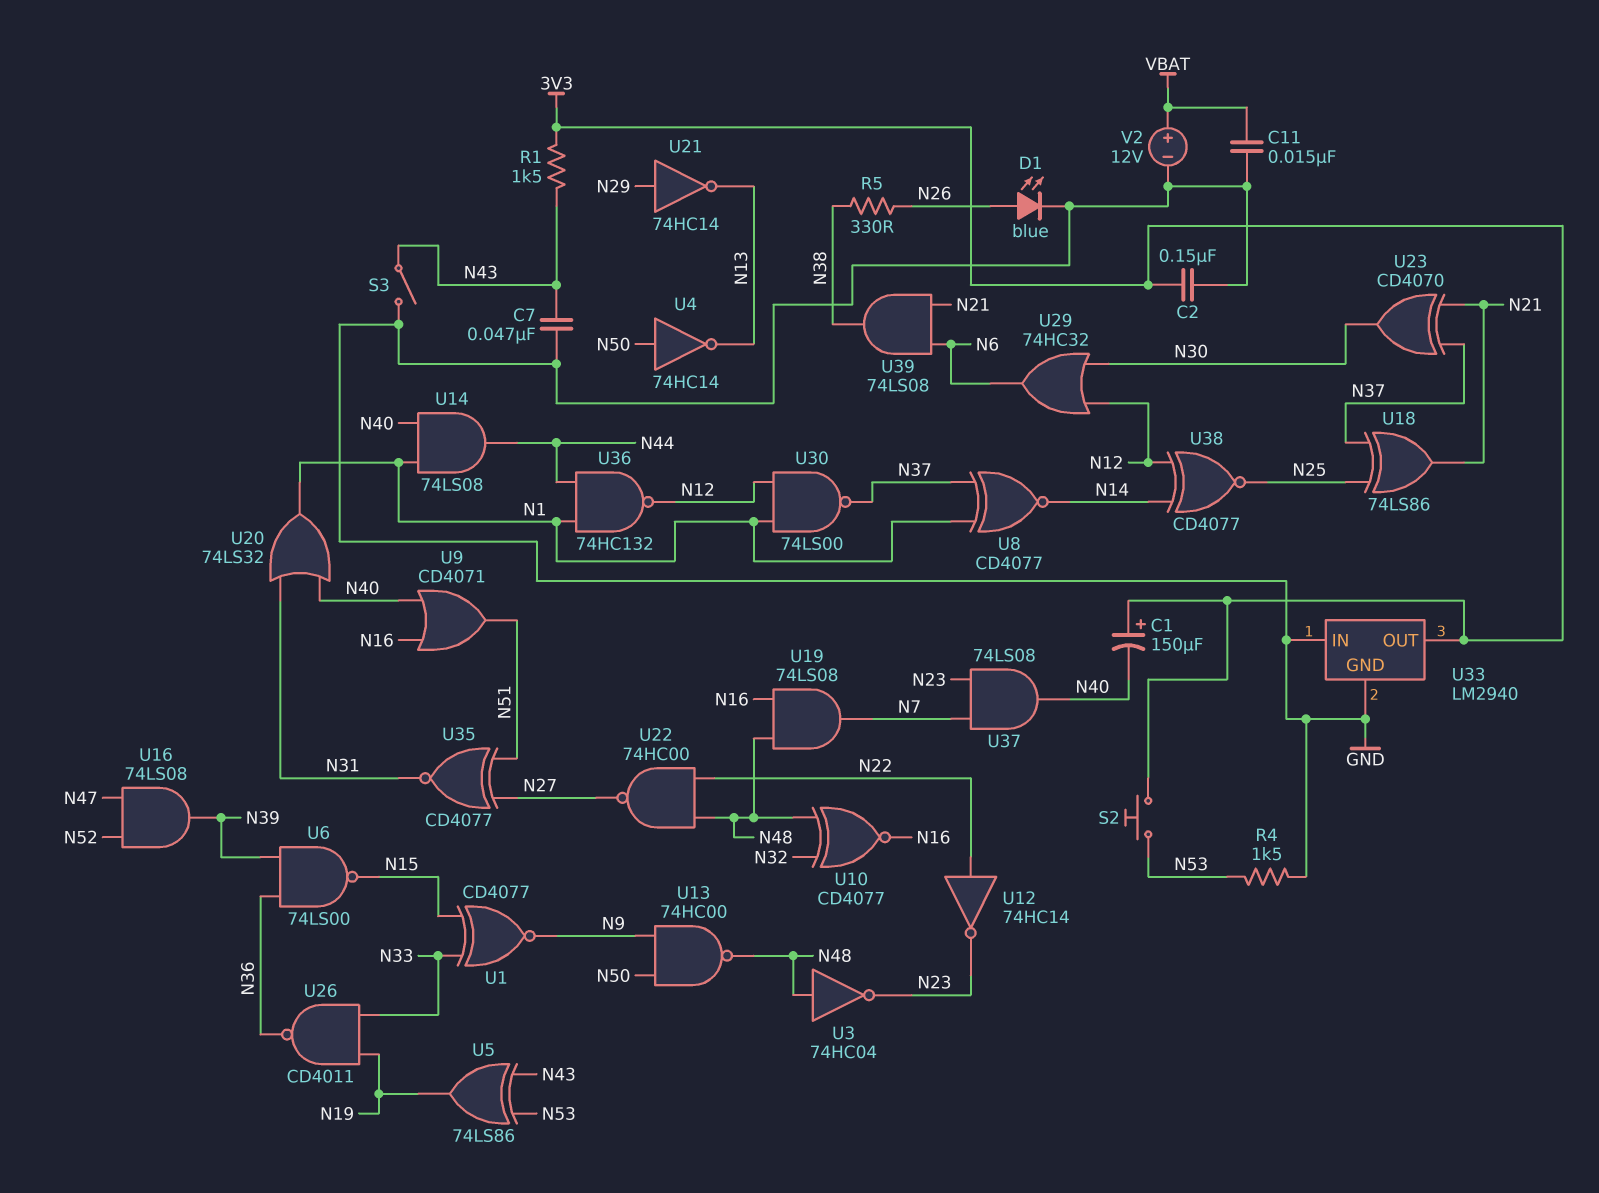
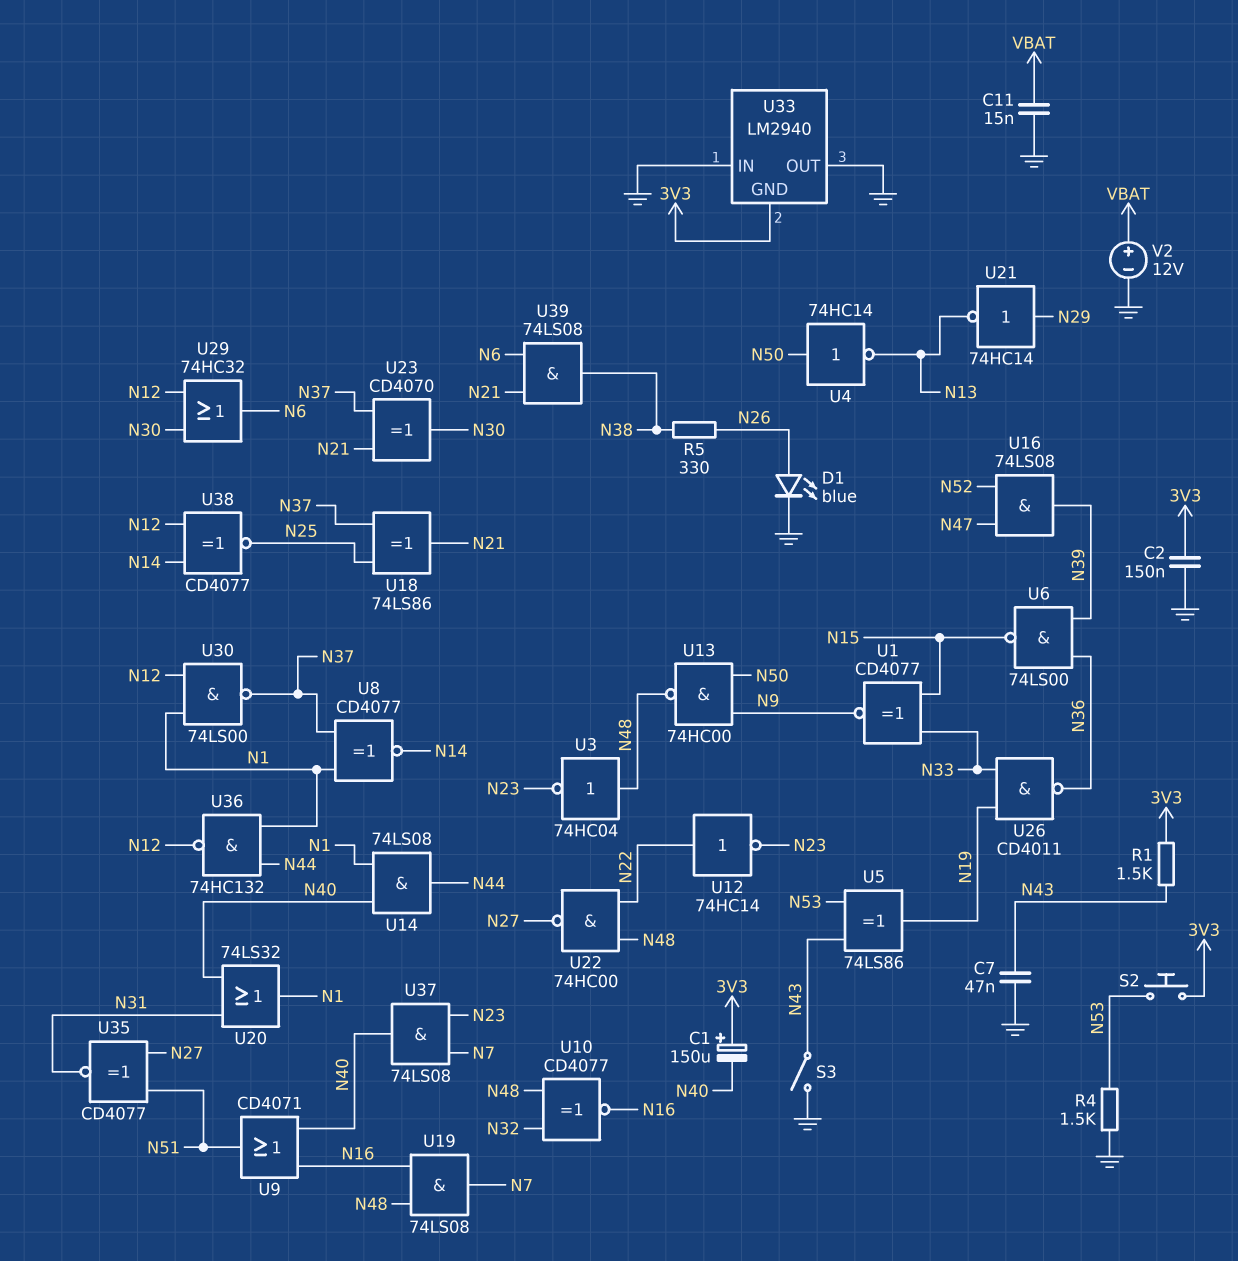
U33 pin GND: GND -> 3V3
U33 pin OUT: 3V3 -> GND

